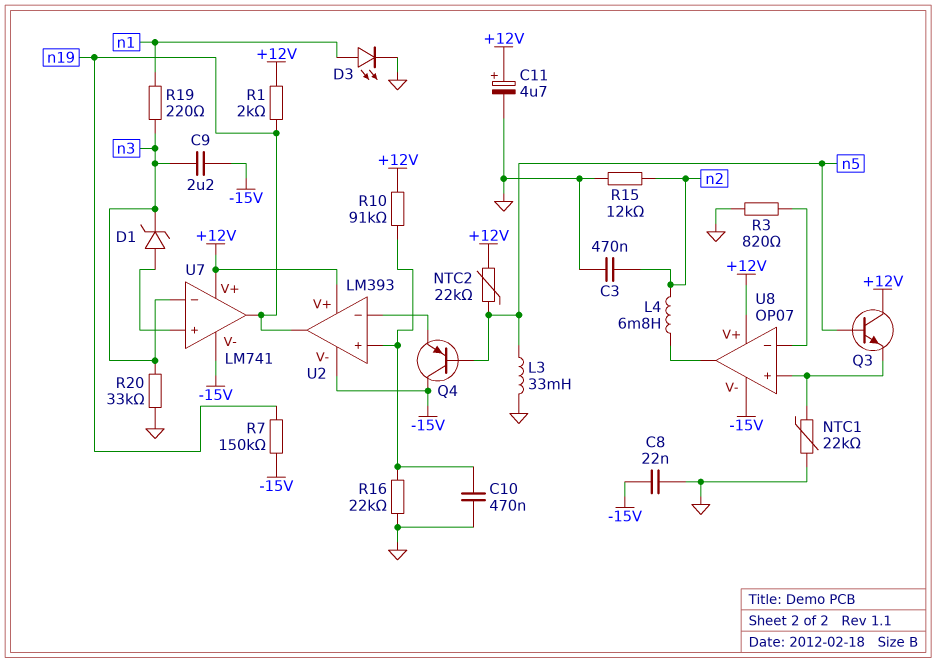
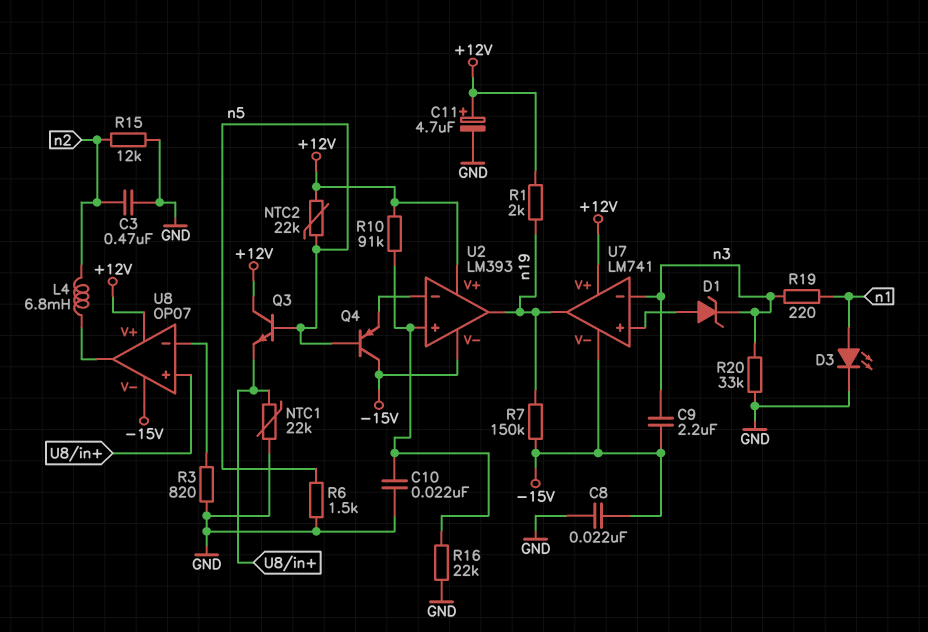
C10: 470nF (GND, U2/in+) -> 22nF (GND, U2/in+)
L3: 33mH (GND, n5) -> none
R6: none -> 1.5k (GND, n5)

